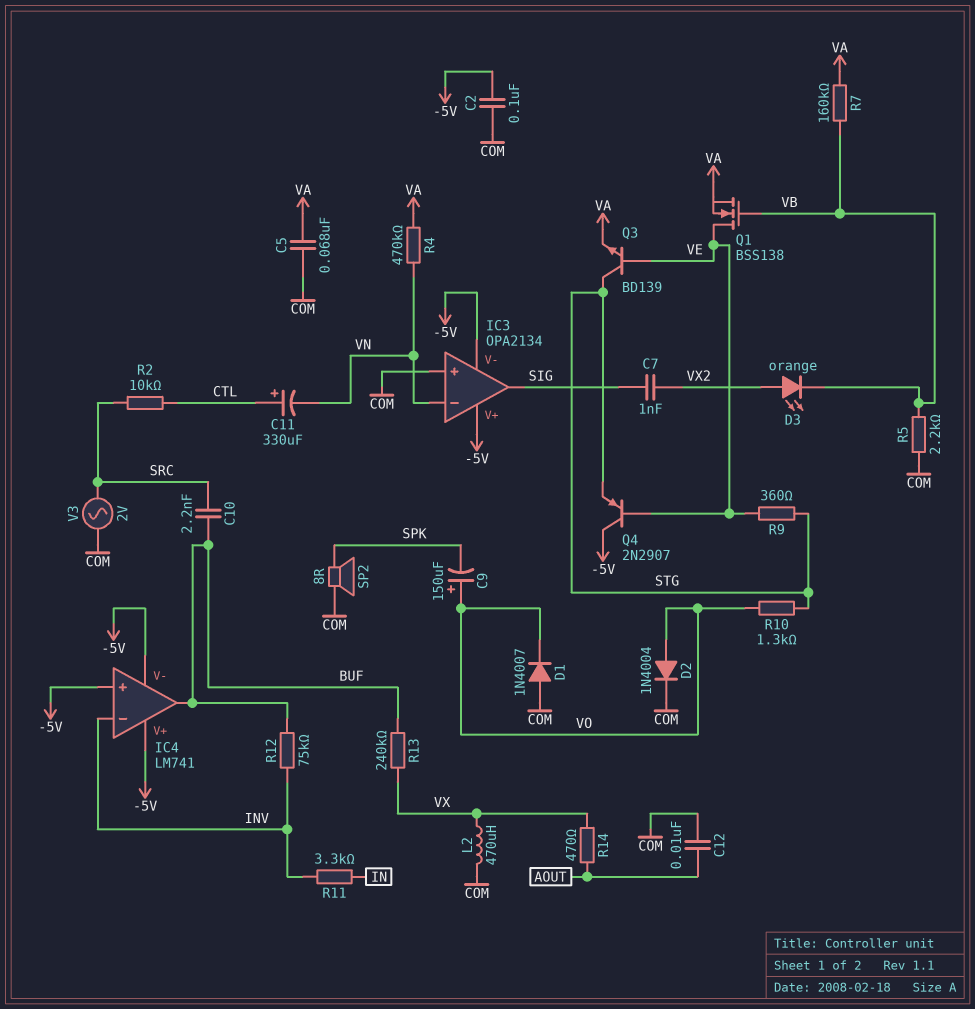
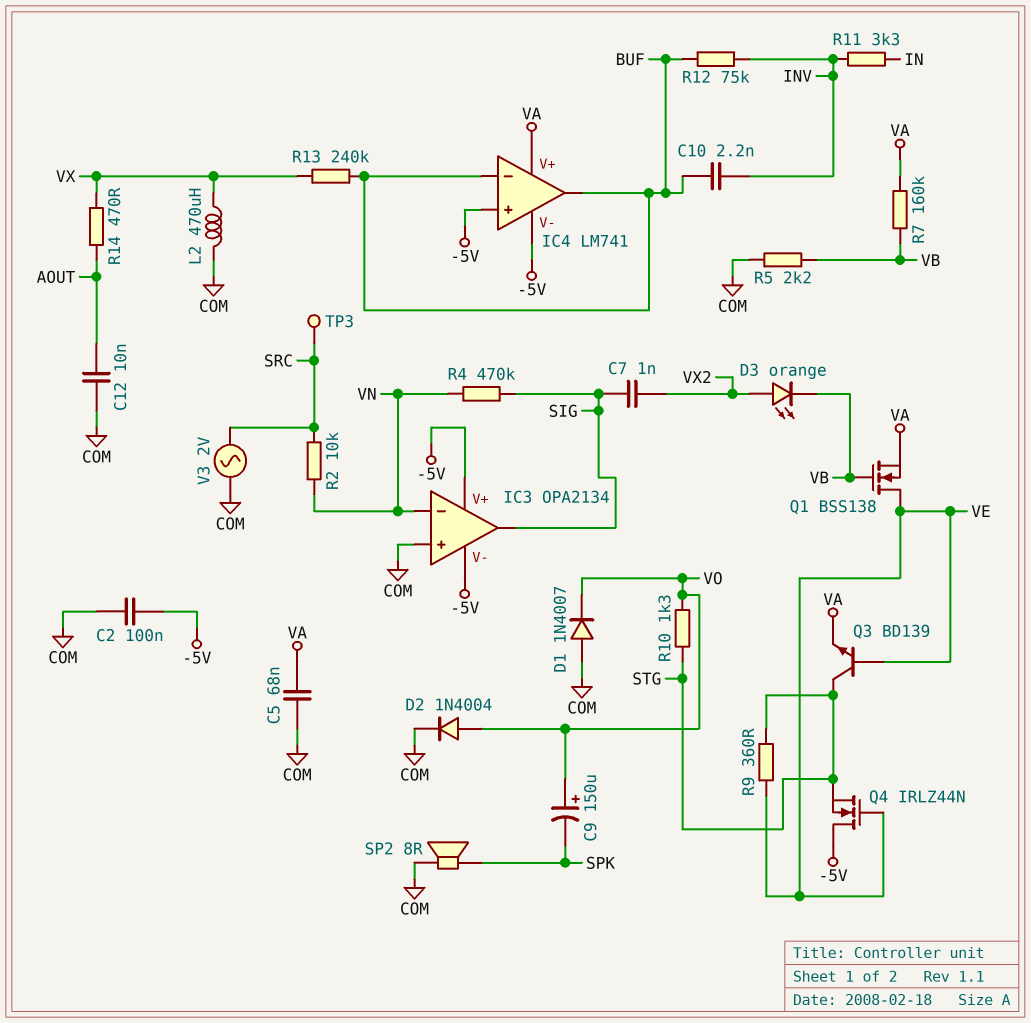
C10: 2.2nF (BUF, SRC) -> 2.2nF (BUF, INV)
C11: 330uF (plus CTL, minus VN) -> none
IC4 pin V+: -5V -> VA
IC4 pin in-: INV -> BUF
Q4: PNP 2N2907 (B VE, C -5V, E STG) -> NMOS IRLZ44N (G VE, D -5V, S STG)
R2: 10k (CTL, SRC) -> 10k (SRC, VN)
R4: 470k (VA, VN) -> 470k (SIG, VN)
TP3: none -> test point (SRC)

